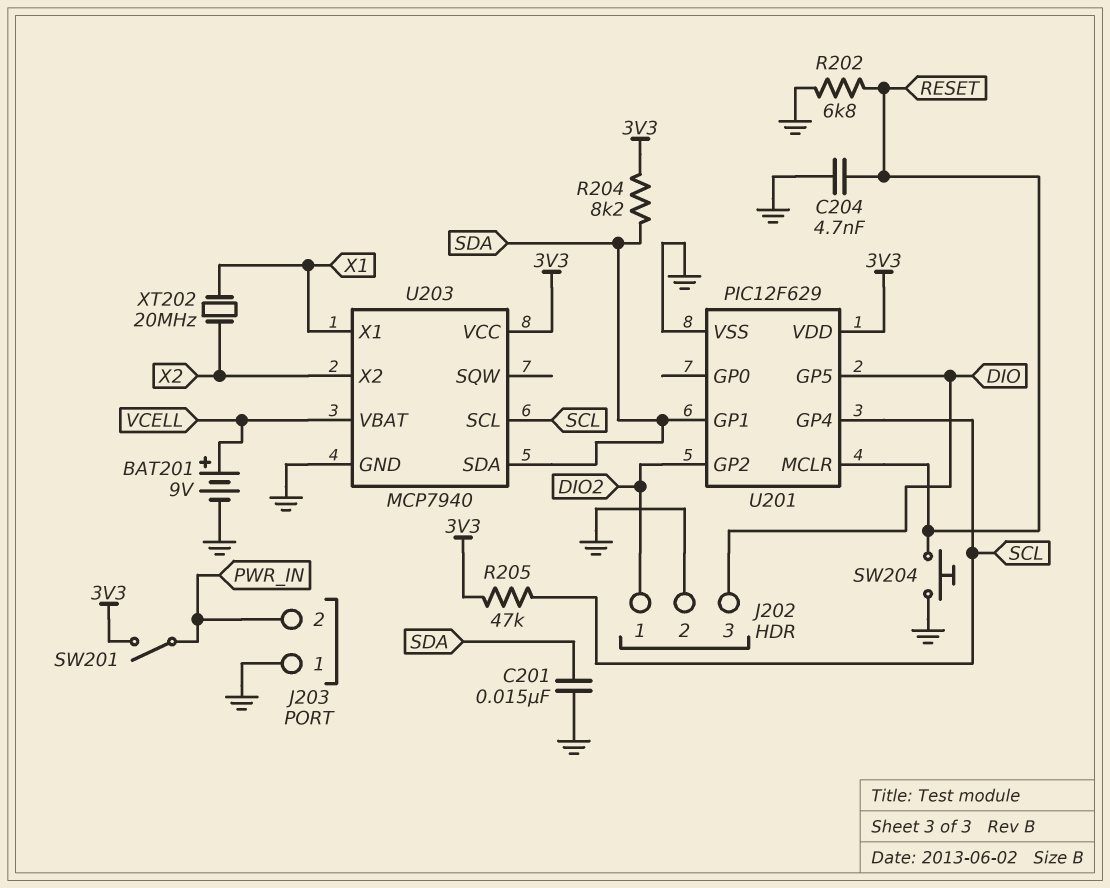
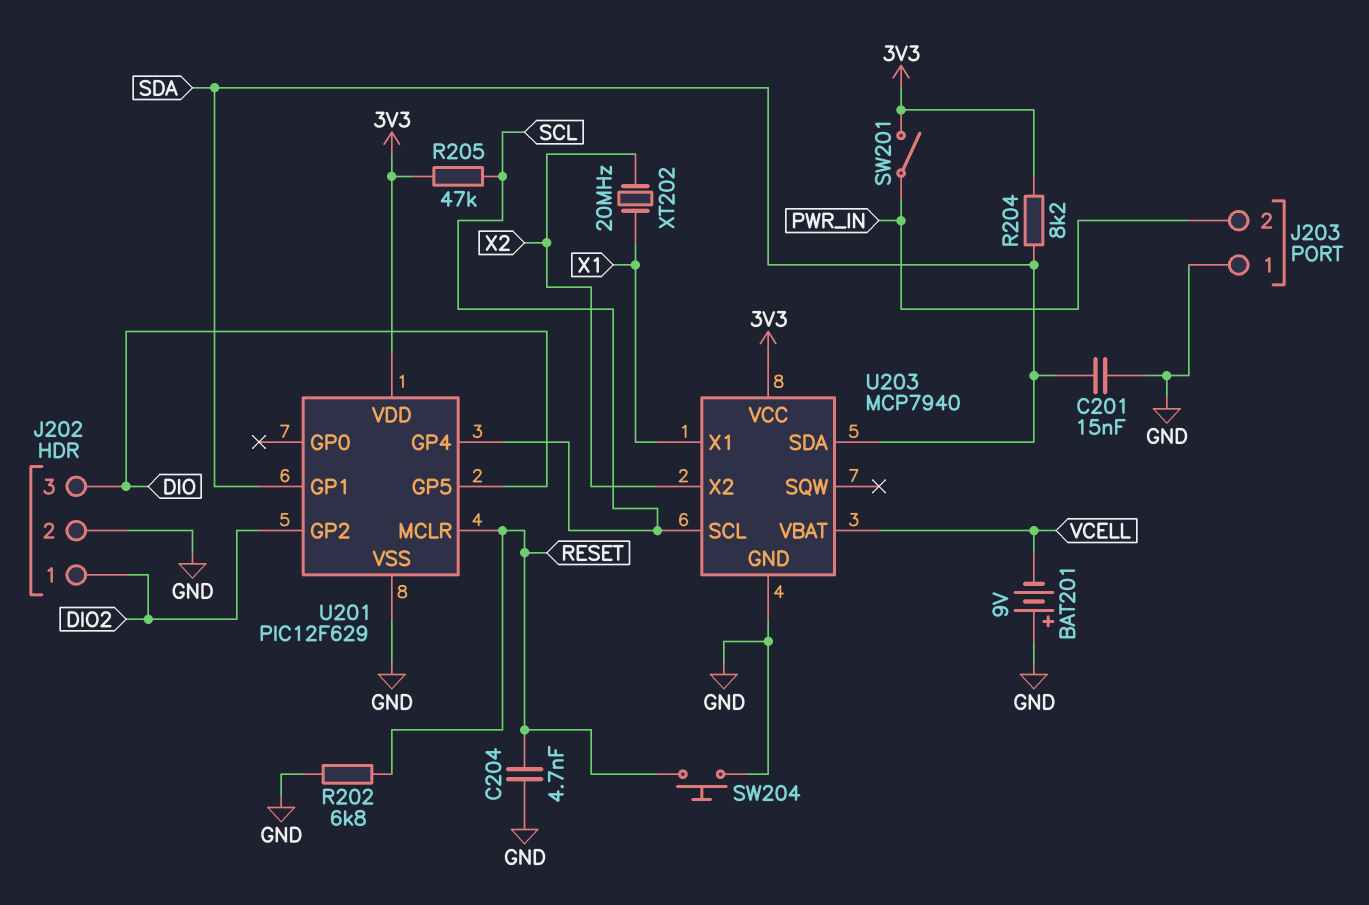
BAT201: 9V (plus VCELL, minus GND) -> 9V (plus GND, minus VCELL)

